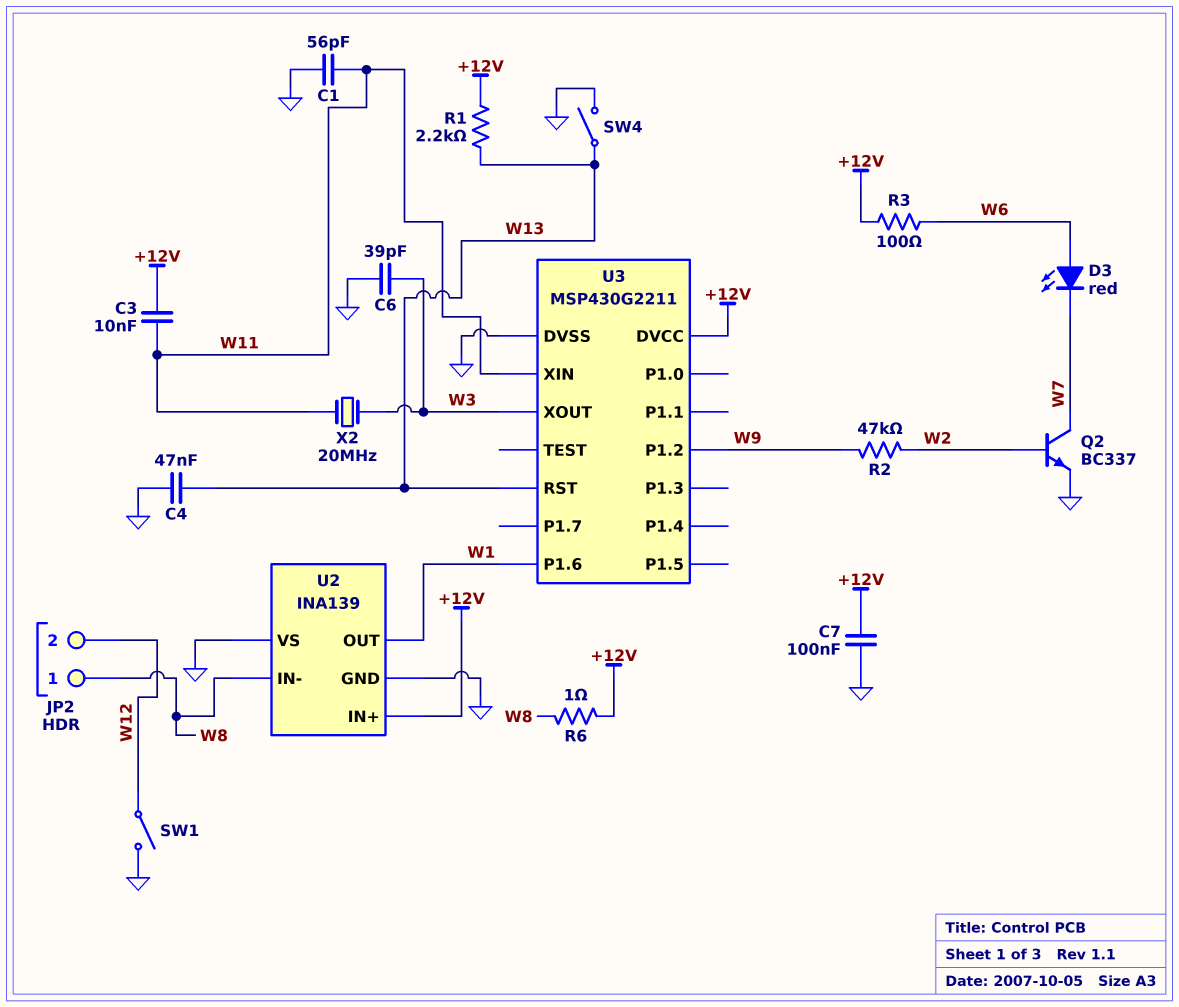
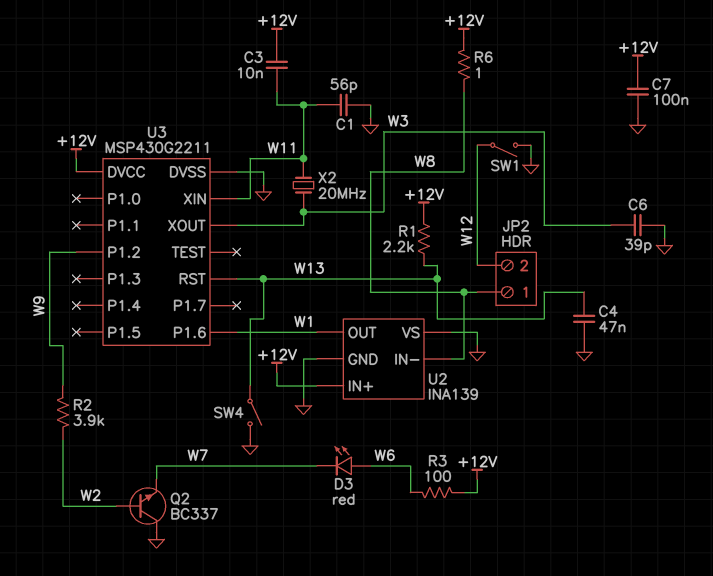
Q2: NPN BC337 (B W2, C W7, E GND) -> NPN BC337 (B W2, C GND, E W7)
R2: 47k (W2, W9) -> 3.9k (W2, W9)

